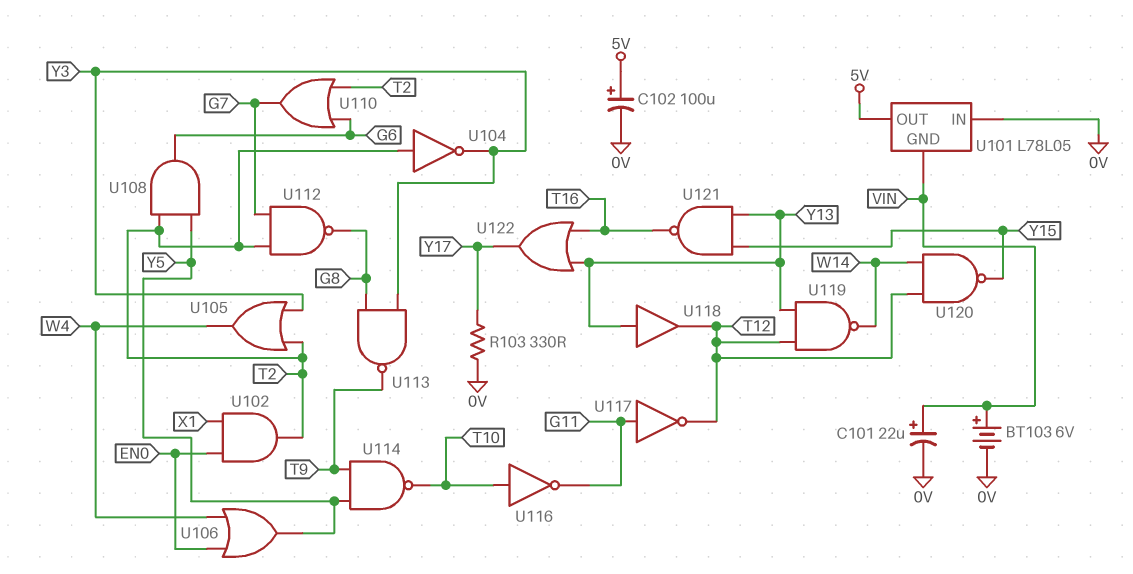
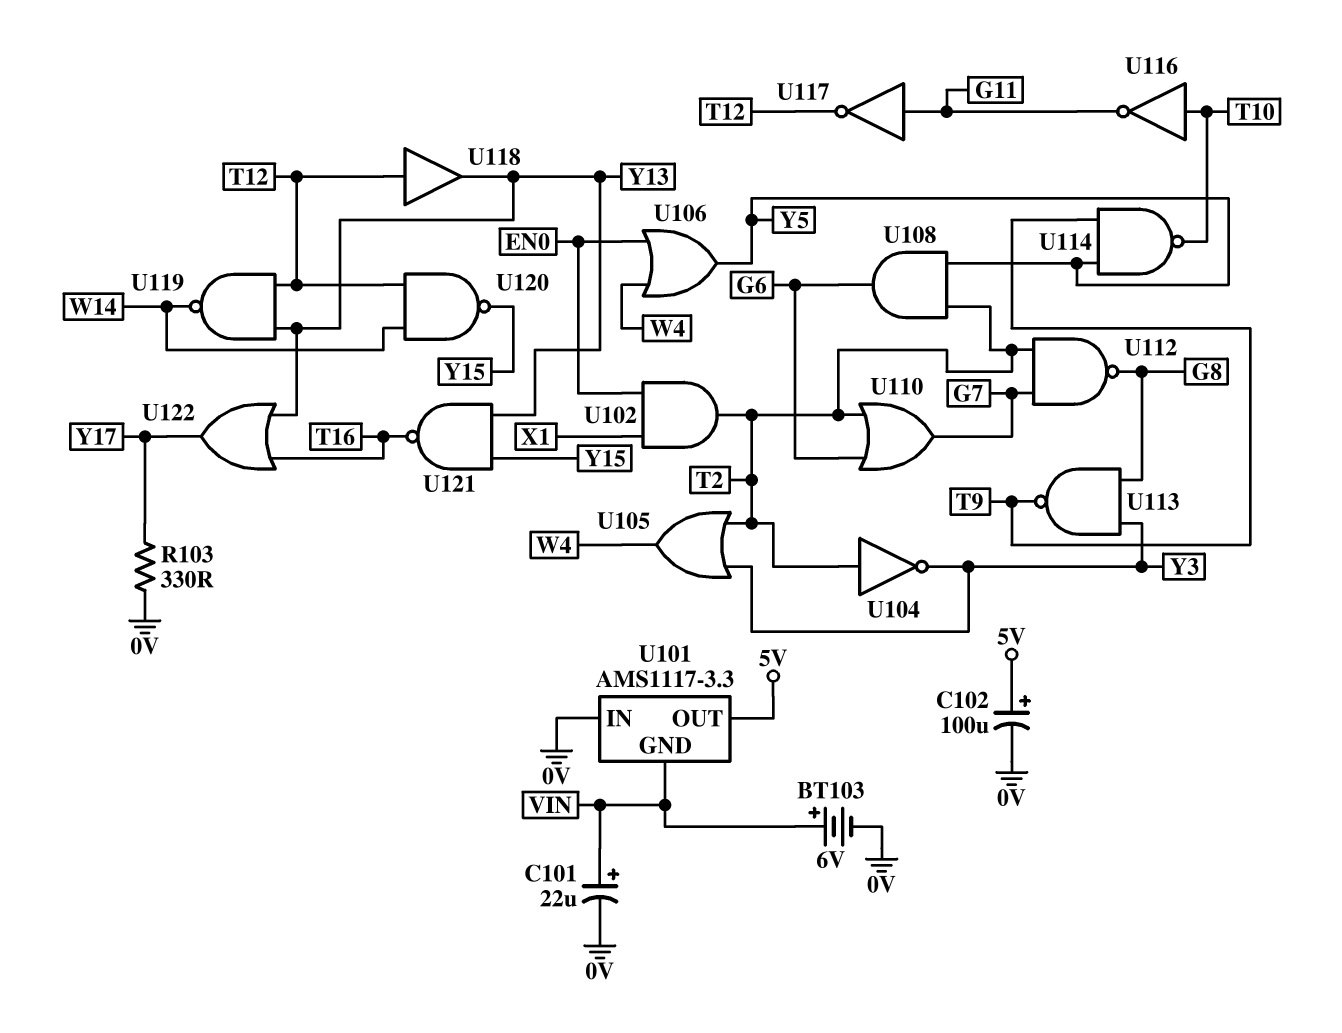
U101: L78L05 -> AMS1117-3.3
U118: buffer (in Y13, out T12) -> buffer (in T12, out Y13)

